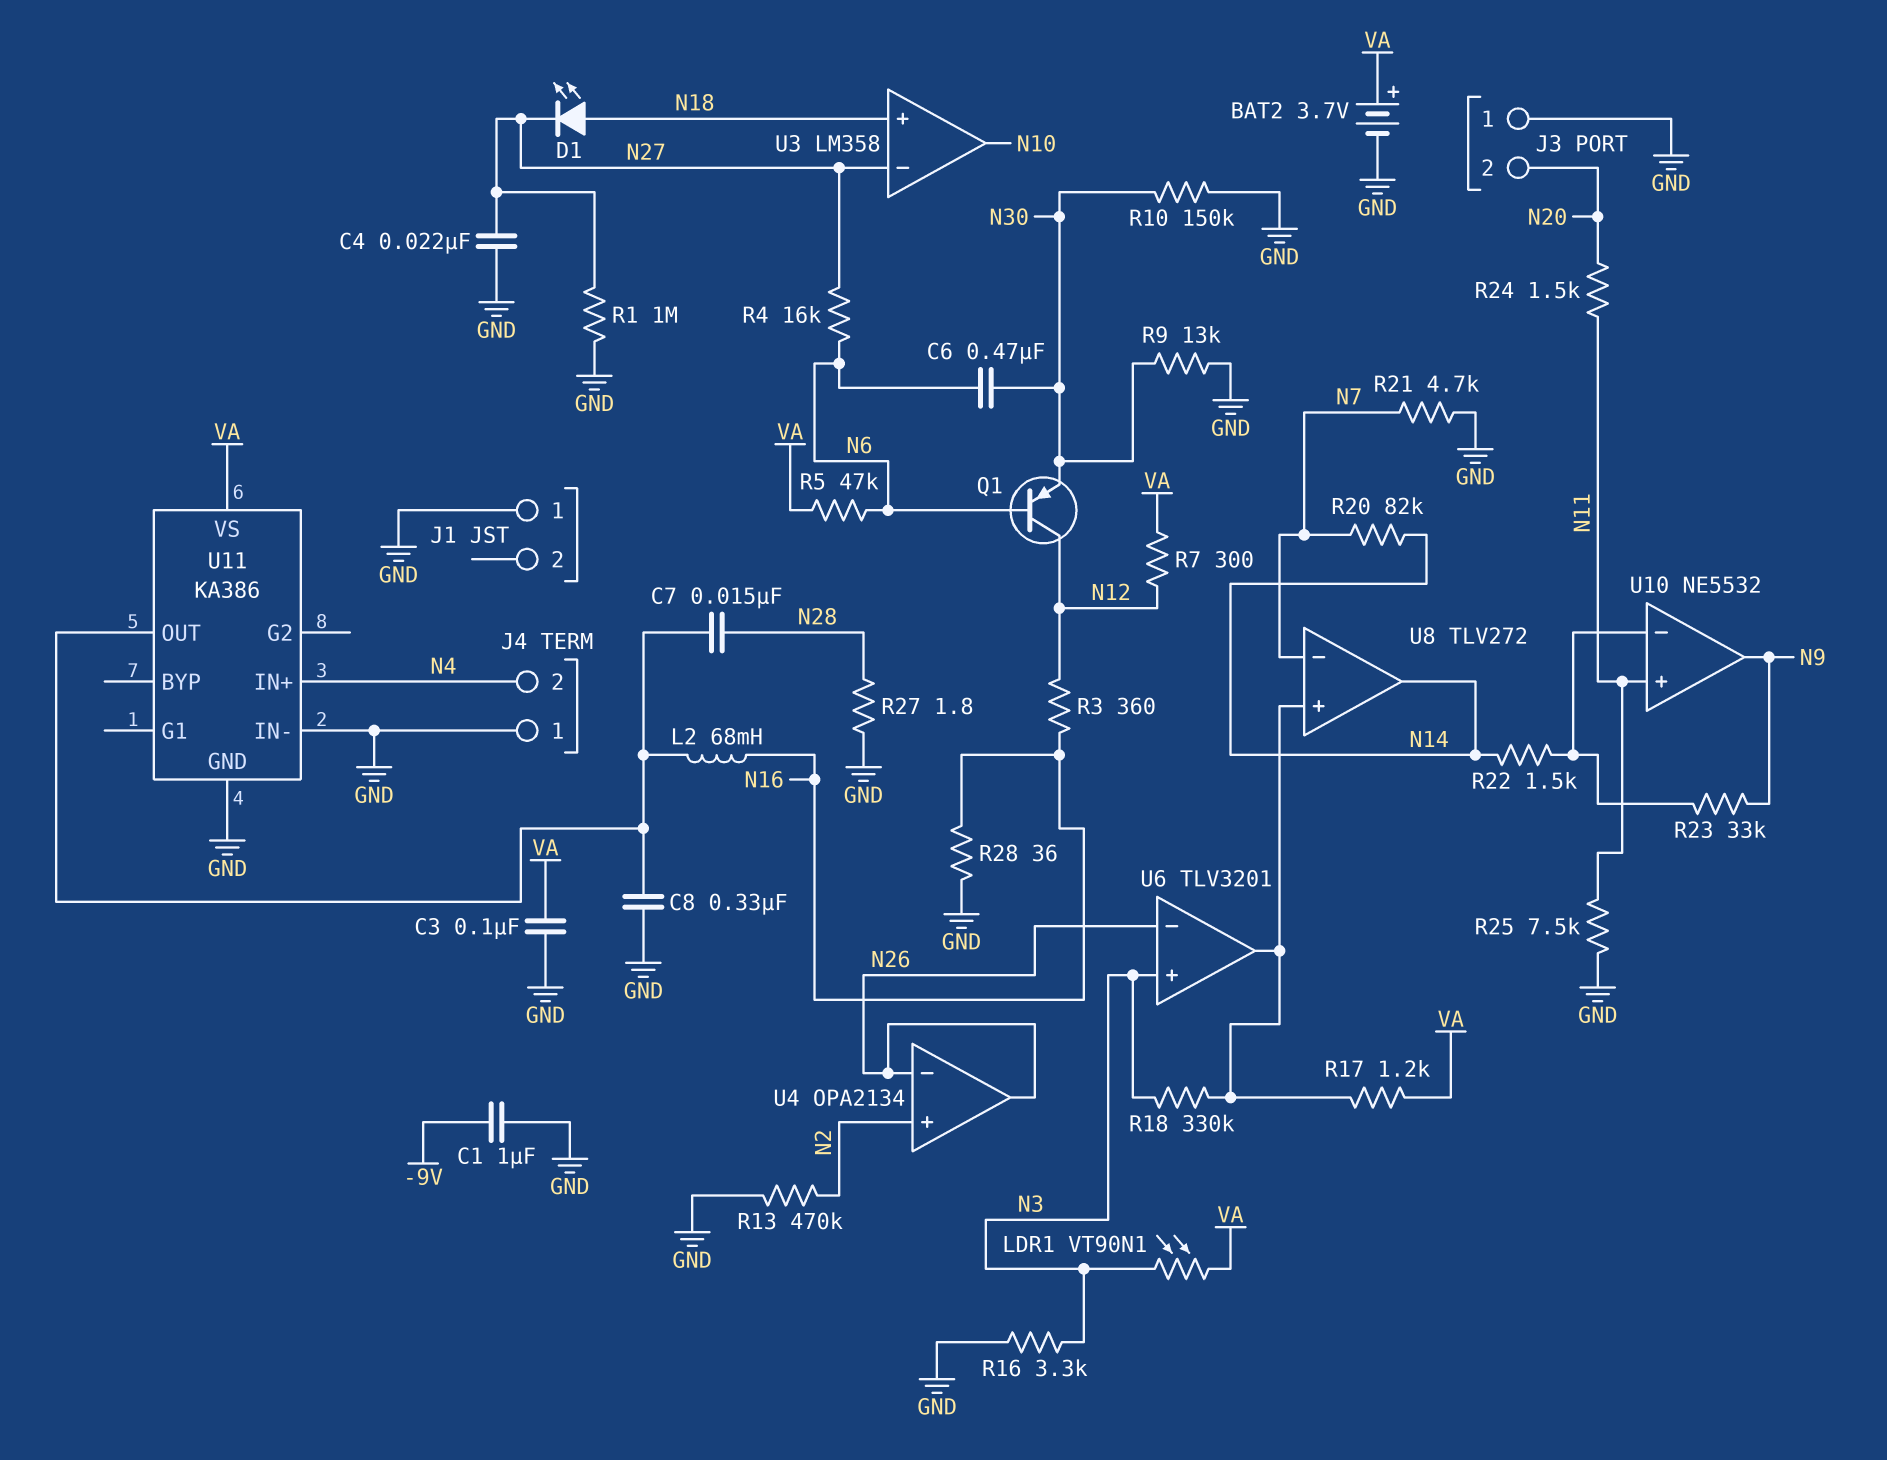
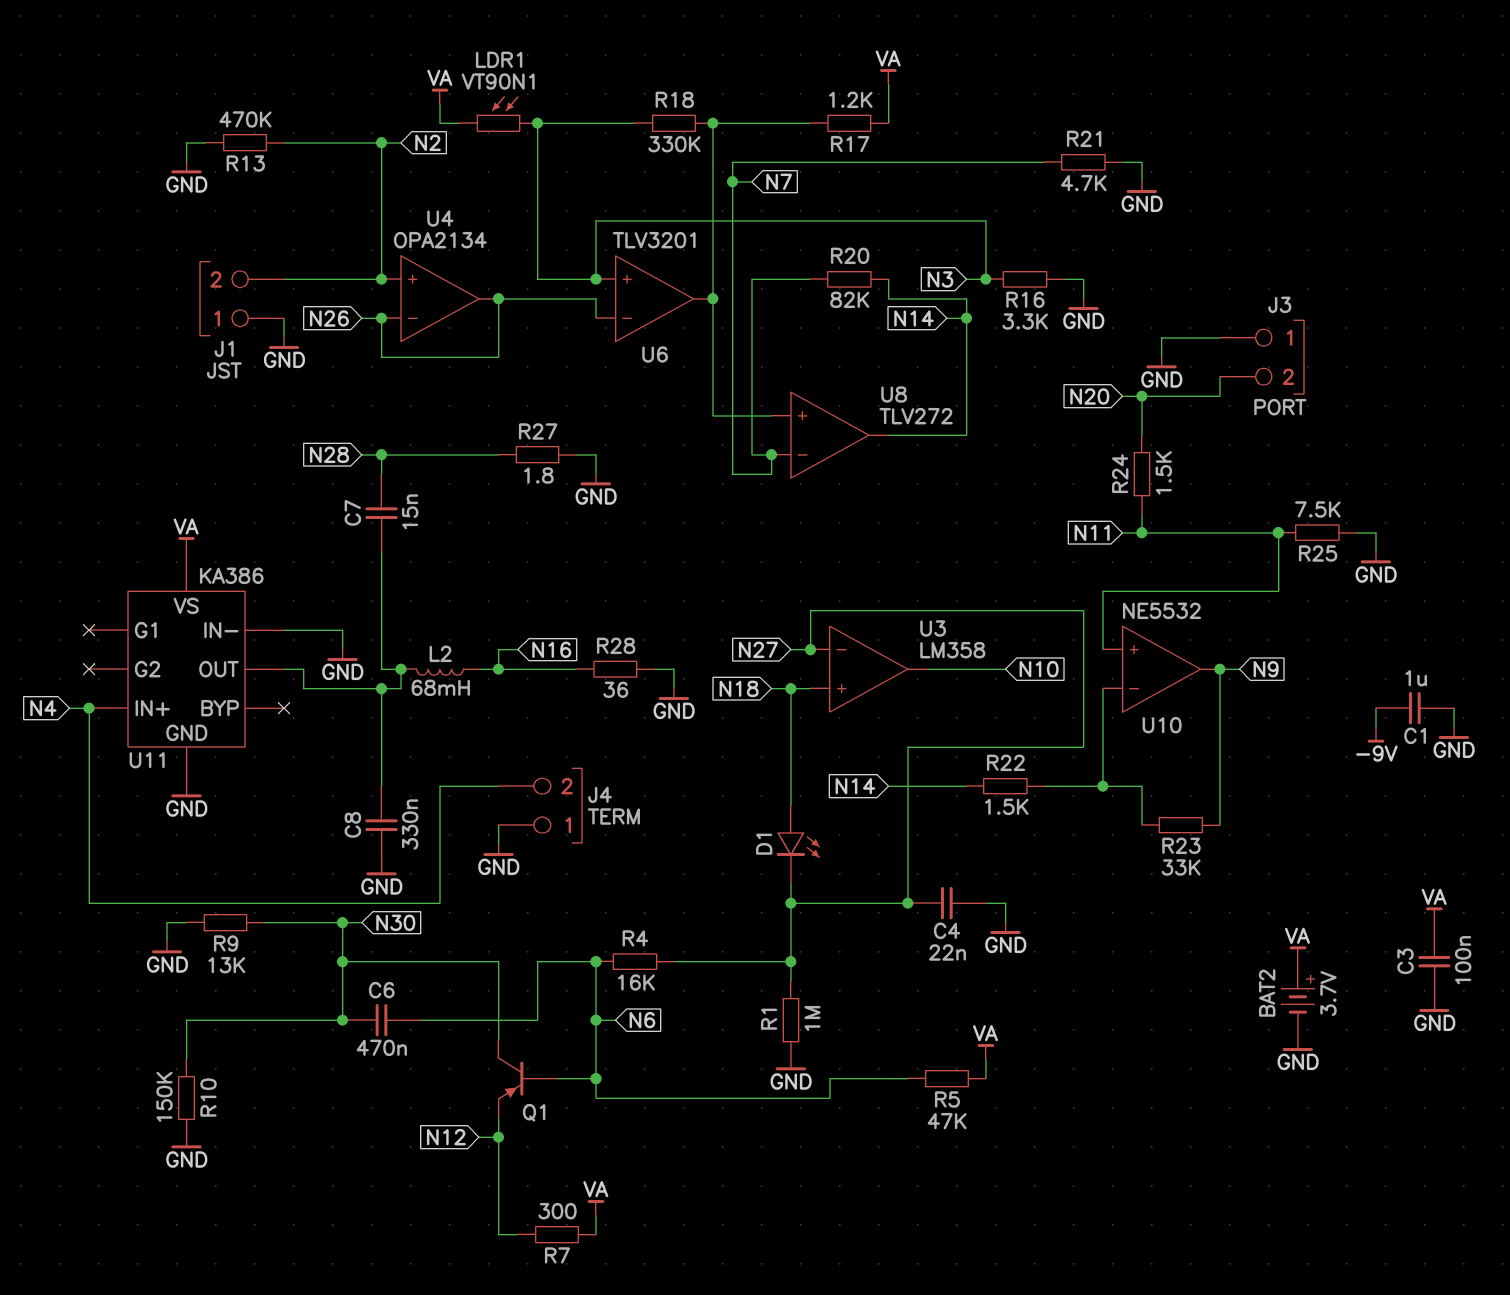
J1 pin 2: none -> N2
Q1: PNP (B N6, C N12, E N30) -> PNP (B N6, C N30, E N12)
R3: 360 (N12, N16) -> none

